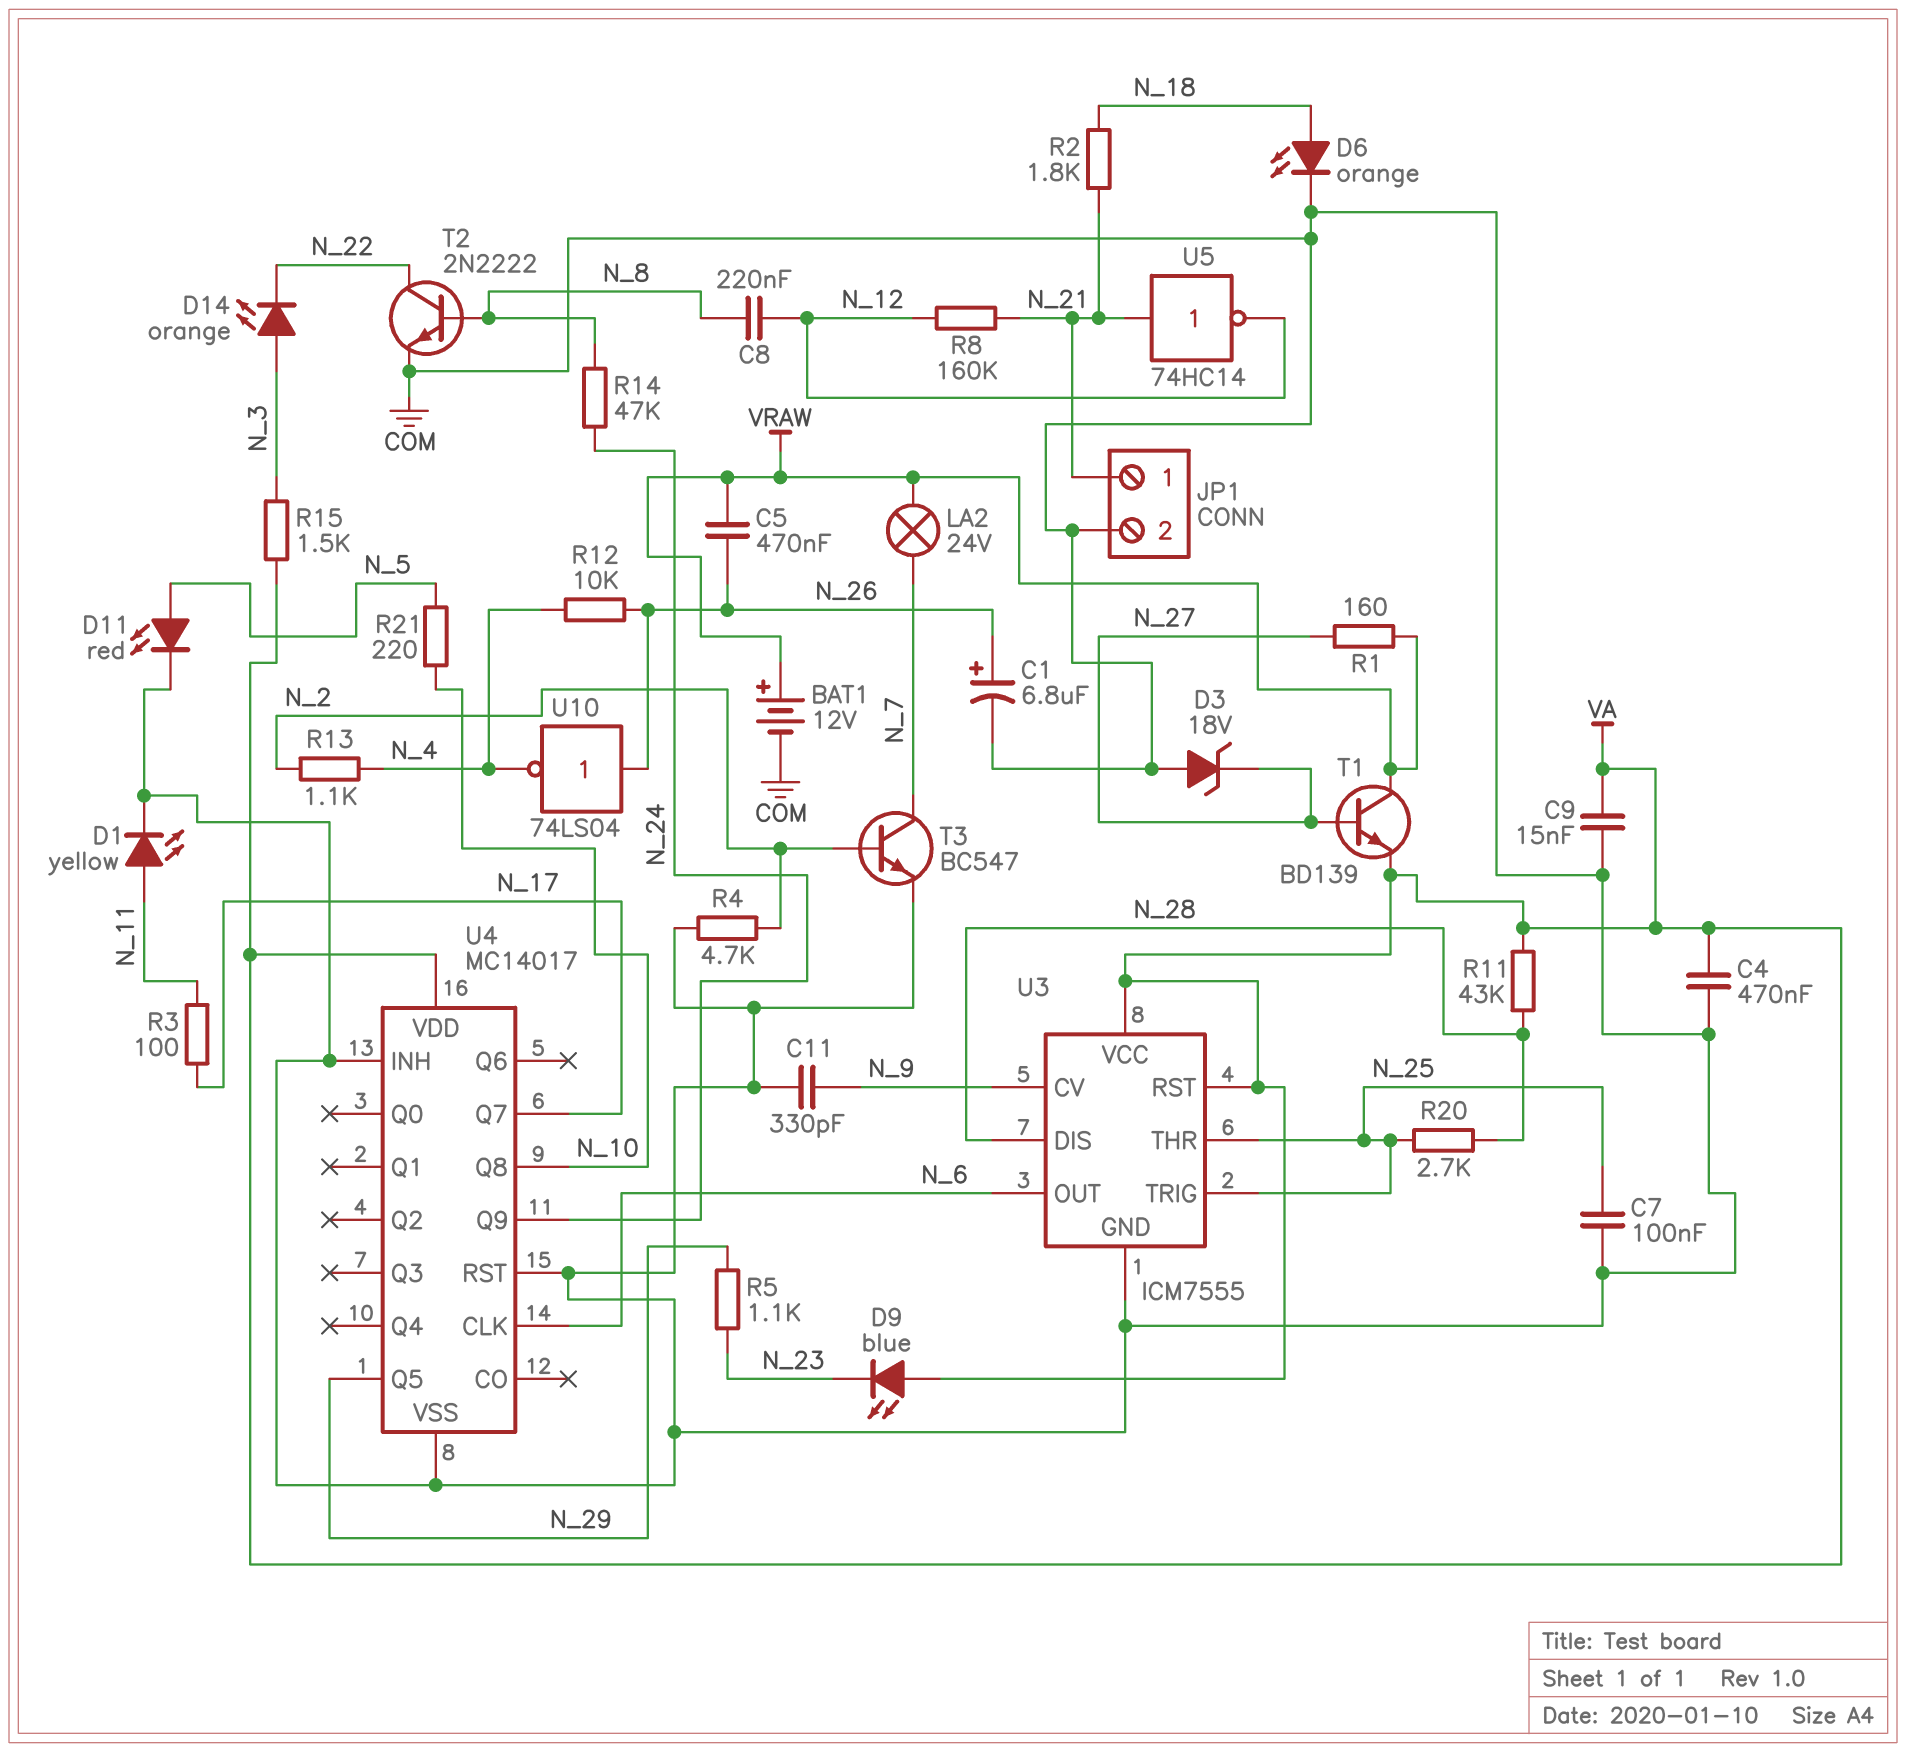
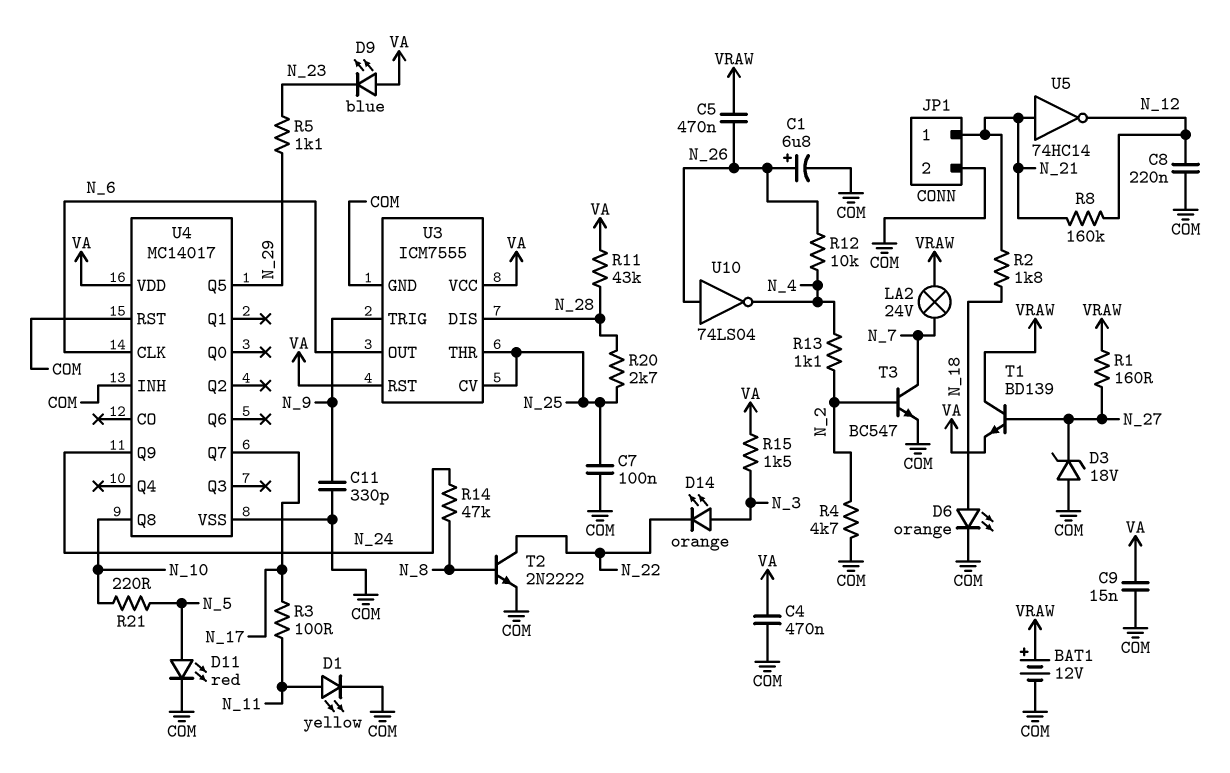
C8: 220nF (N_8, N_12) -> 220nF (COM, N_12)
U3 pin CV: N_9 -> N_25
U3 pin TRIG: N_25 -> N_9

